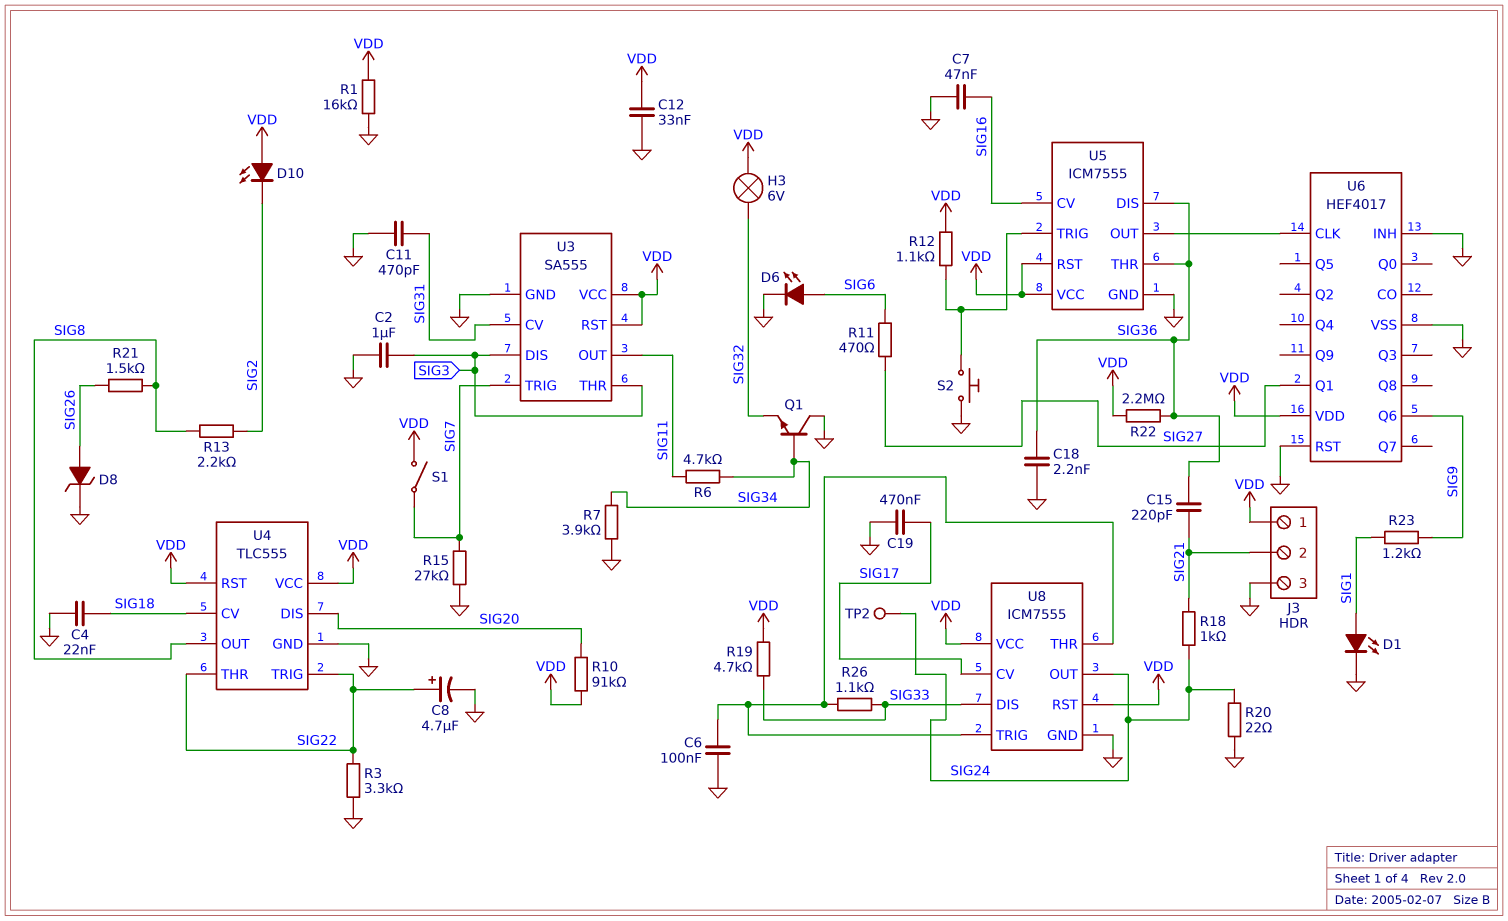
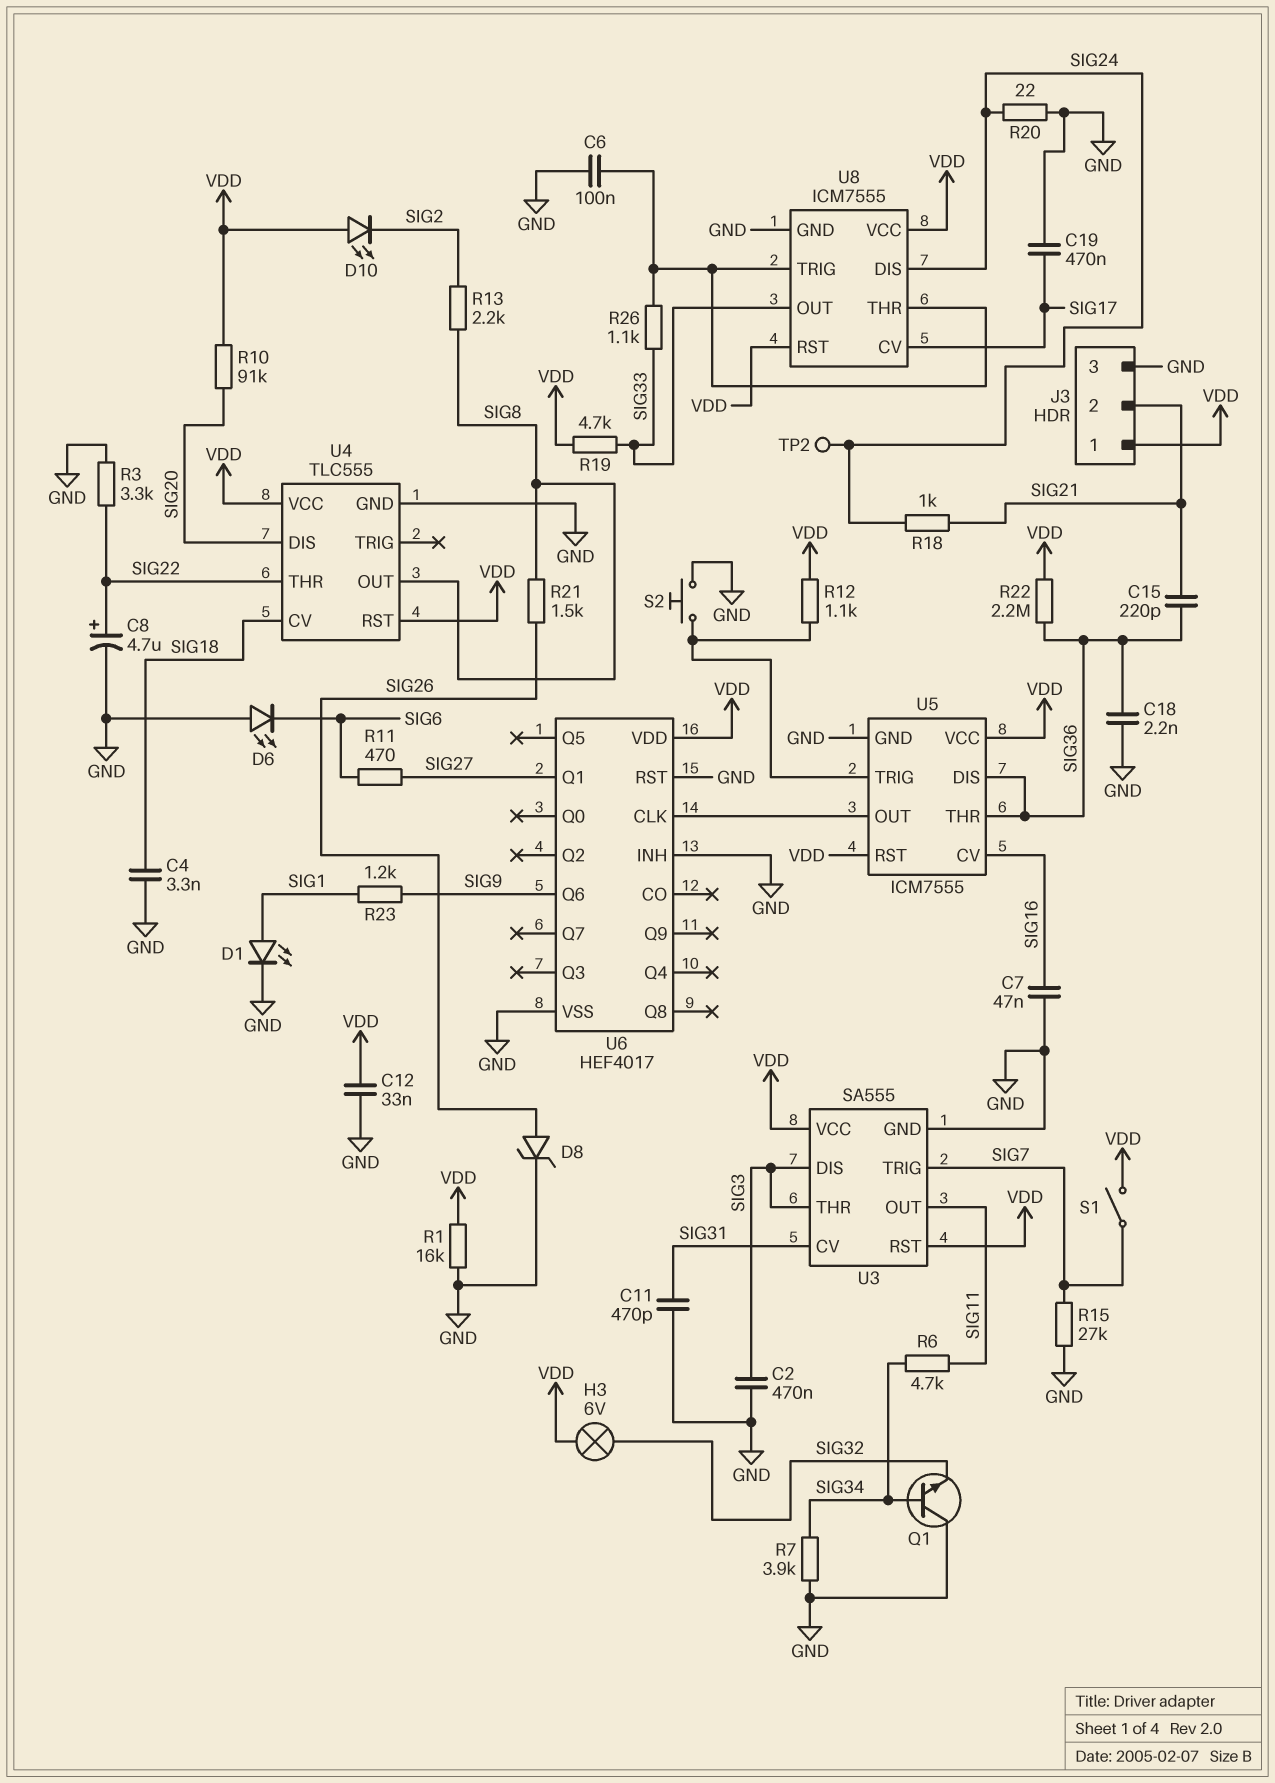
C2: 1uF (GND, SIG3) -> 470nF (GND, SIG3)
C4: 22nF (GND, SIG18) -> 3.3nF (GND, SIG18)
D6: LED (A SIG6, K GND) -> LED (A GND, K SIG6)
U4 pin TRIG: SIG22 -> none
U8 pin DIS: SIG33 -> SIG24
U8 pin OUT: SIG24 -> SIG33

